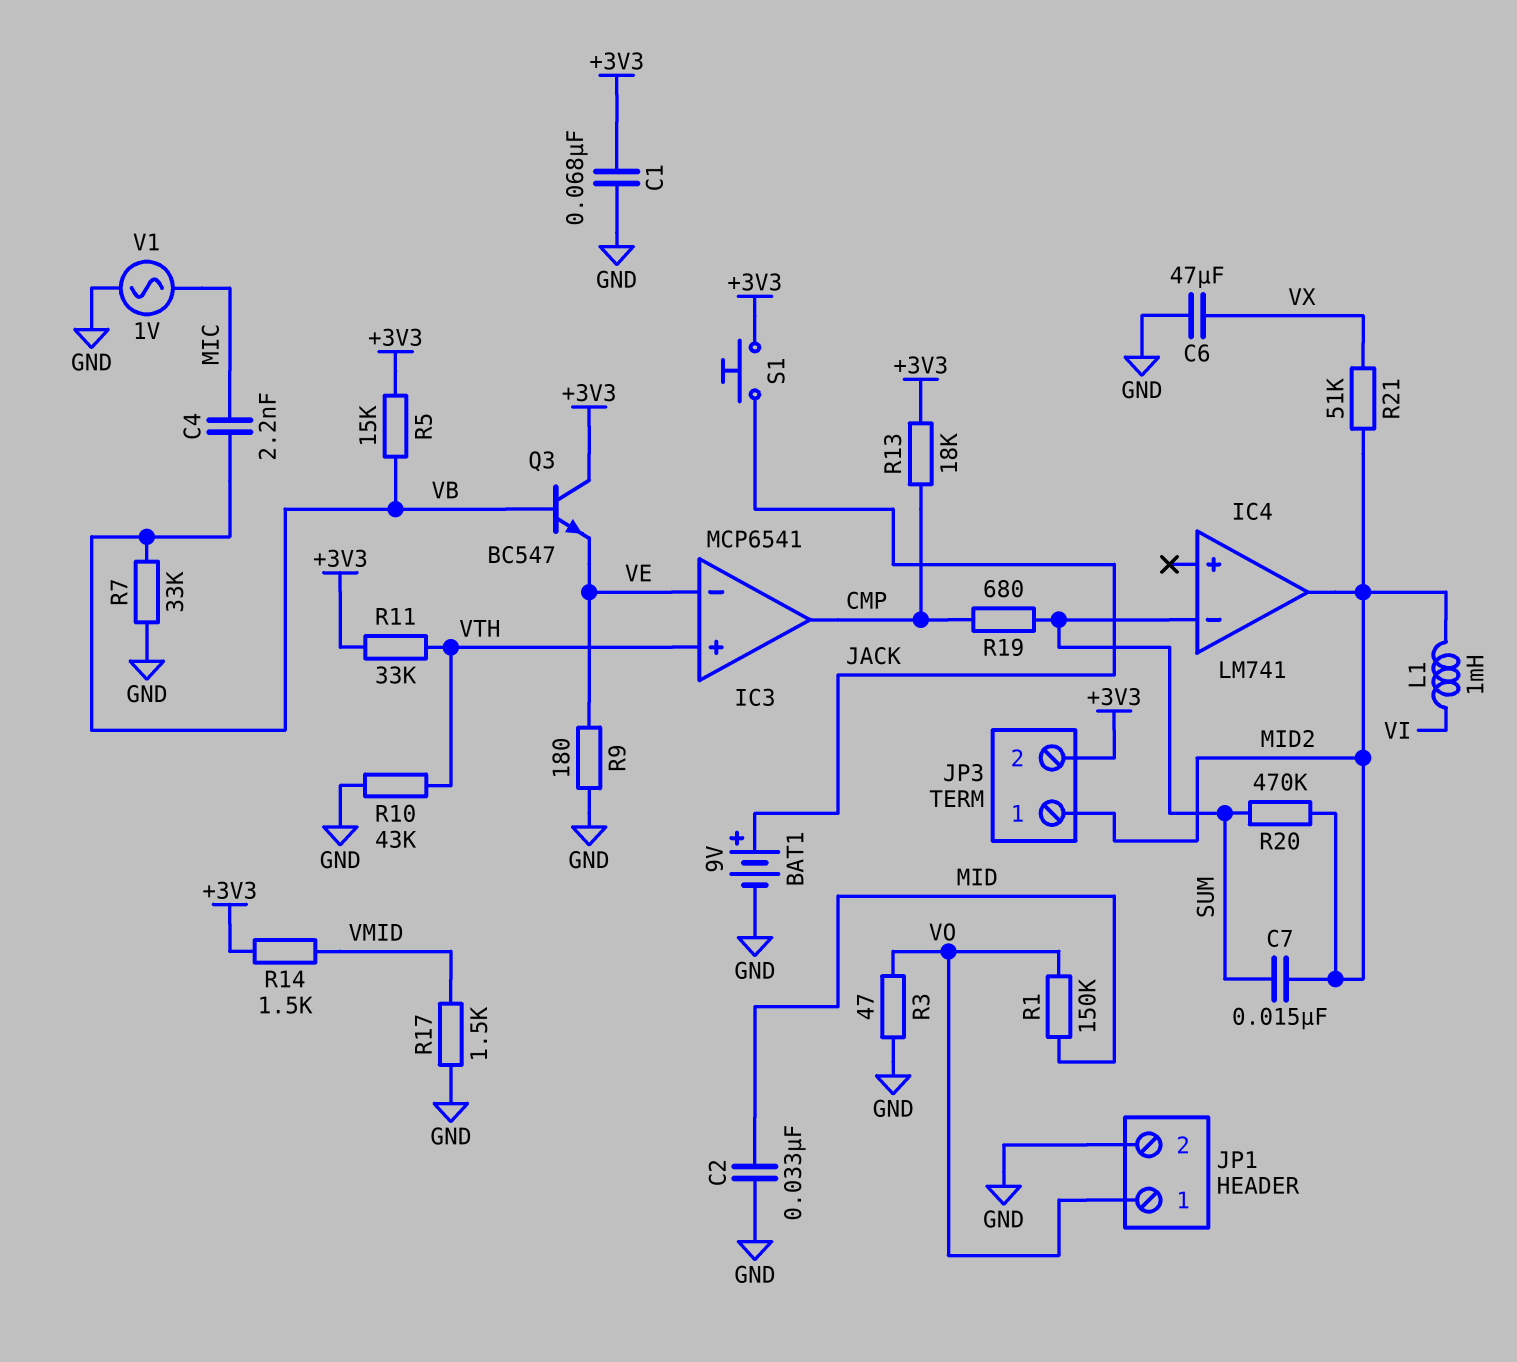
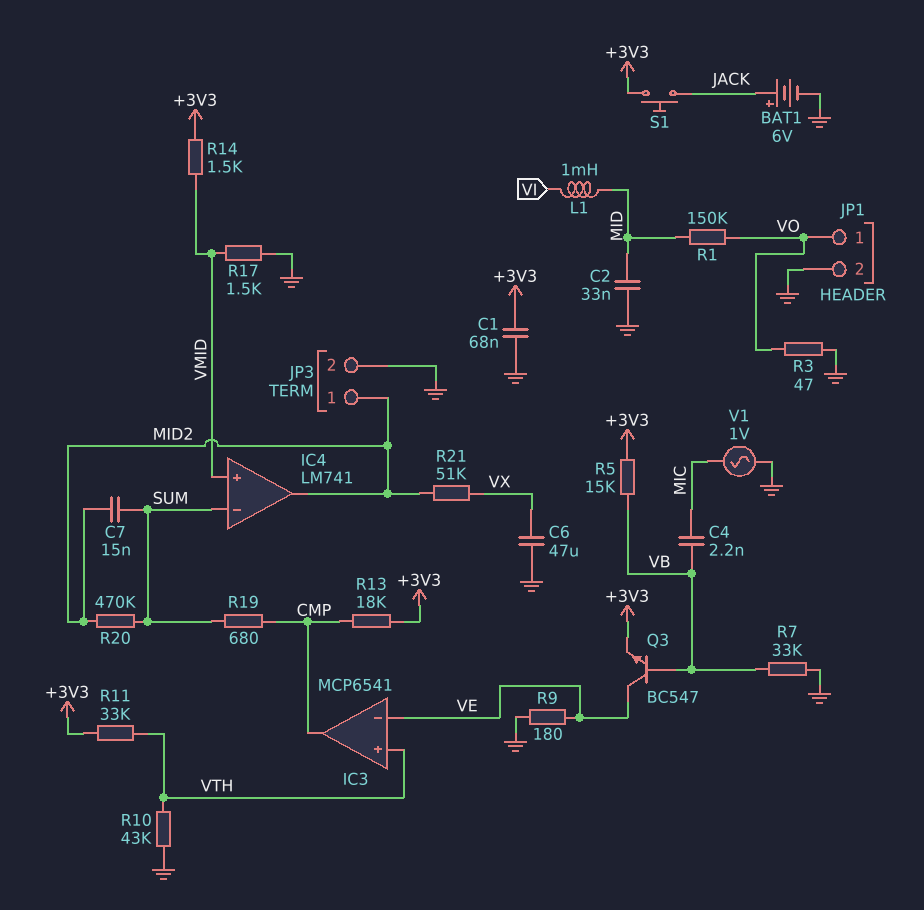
BAT1: 9V (plus JACK, minus GND) -> 6V (plus JACK, minus GND)
IC4 pin in+: none -> VMID
JP3 pin 2: +3V3 -> GND
L1: 1mH (MID2, VI) -> 1mH (MID, VI)
Q3: NPN BC547 (B VB, C +3V3, E VE) -> NPN BC547 (B VB, C VE, E +3V3)

